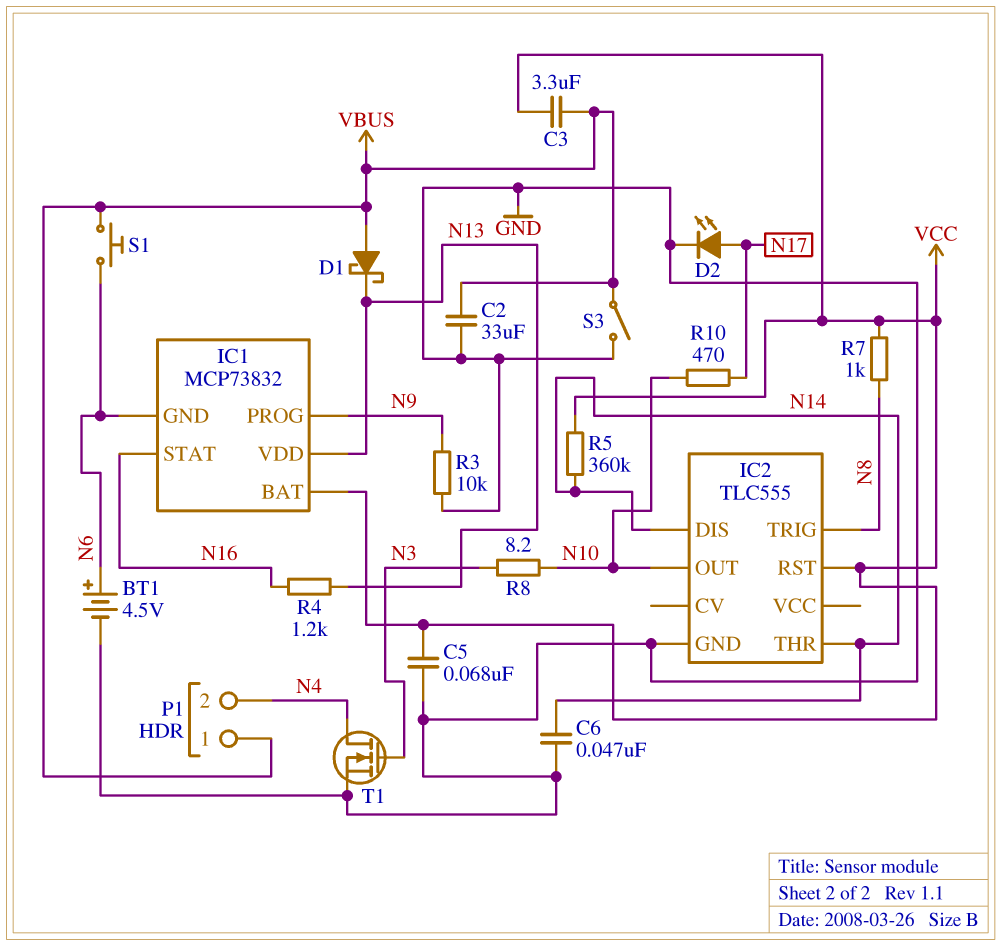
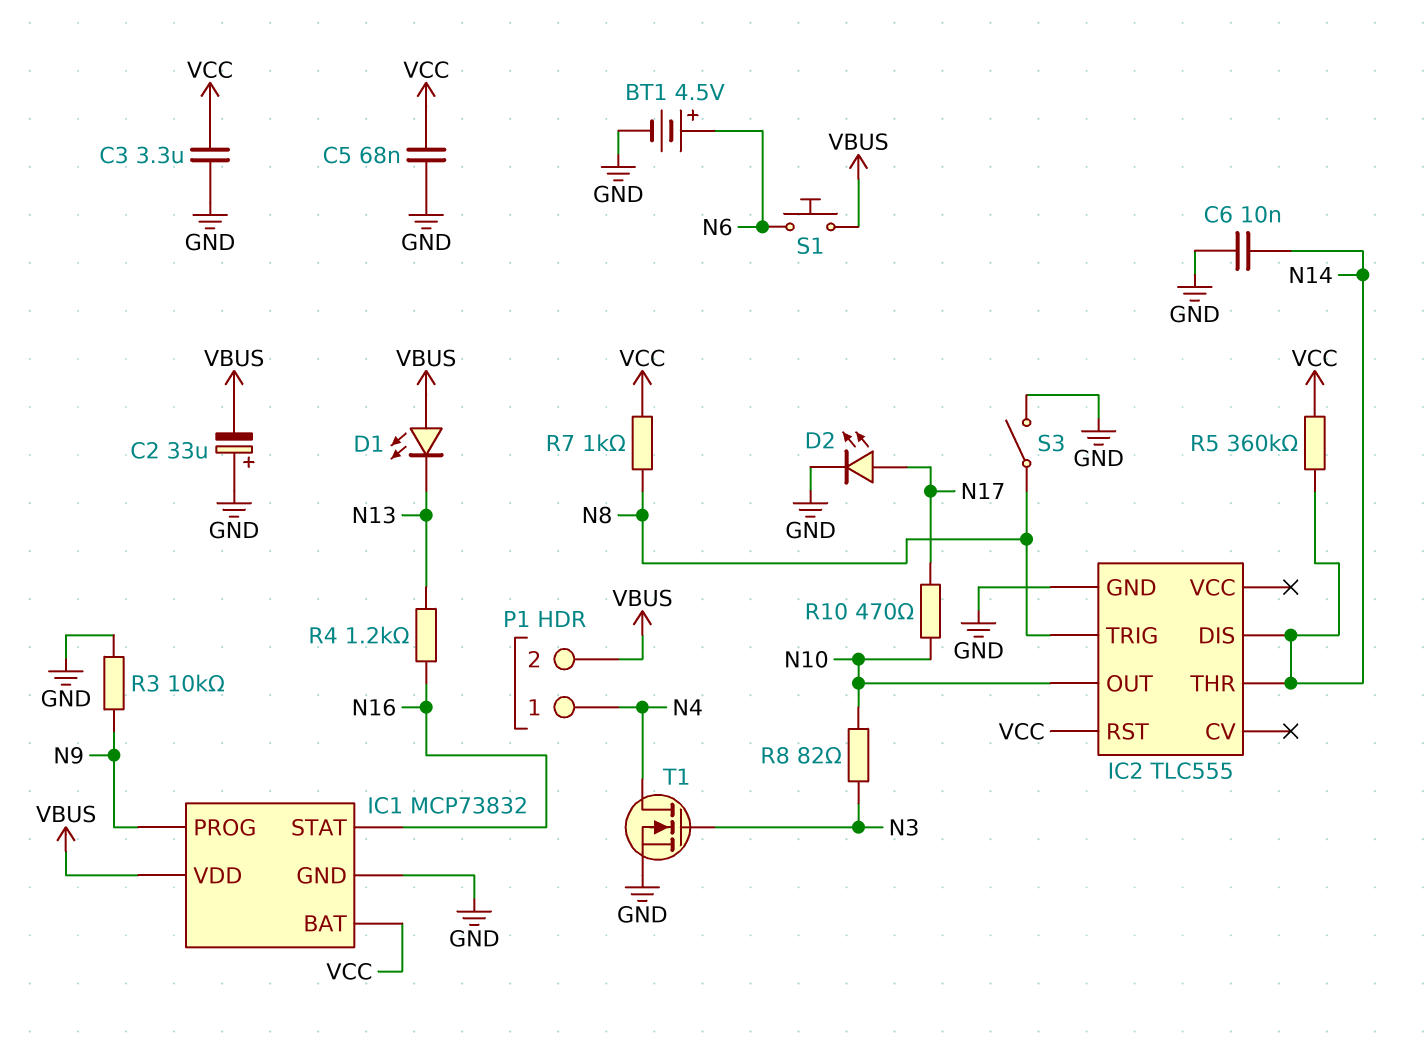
C2: 33uF (GND, VBUS) -> 33uF (plus GND, minus VBUS)
C3: 3.3uF (VBUS, VCC) -> 3.3uF (GND, VCC)
C6: 47nF (GND, N14) -> 10nF (GND, N14)
D1: schottky (A VBUS, K N13) -> LED (A VBUS, K N13)
IC1 pin GND: N6 -> GND
IC1 pin VDD: N13 -> VBUS
P1 pin 1: VBUS -> N4
P1 pin 2: N4 -> VBUS
R8: 8.2 (N3, N10) -> 82 (N3, N10)
S3: switch (GND, VBUS) -> switch (GND, N8)

